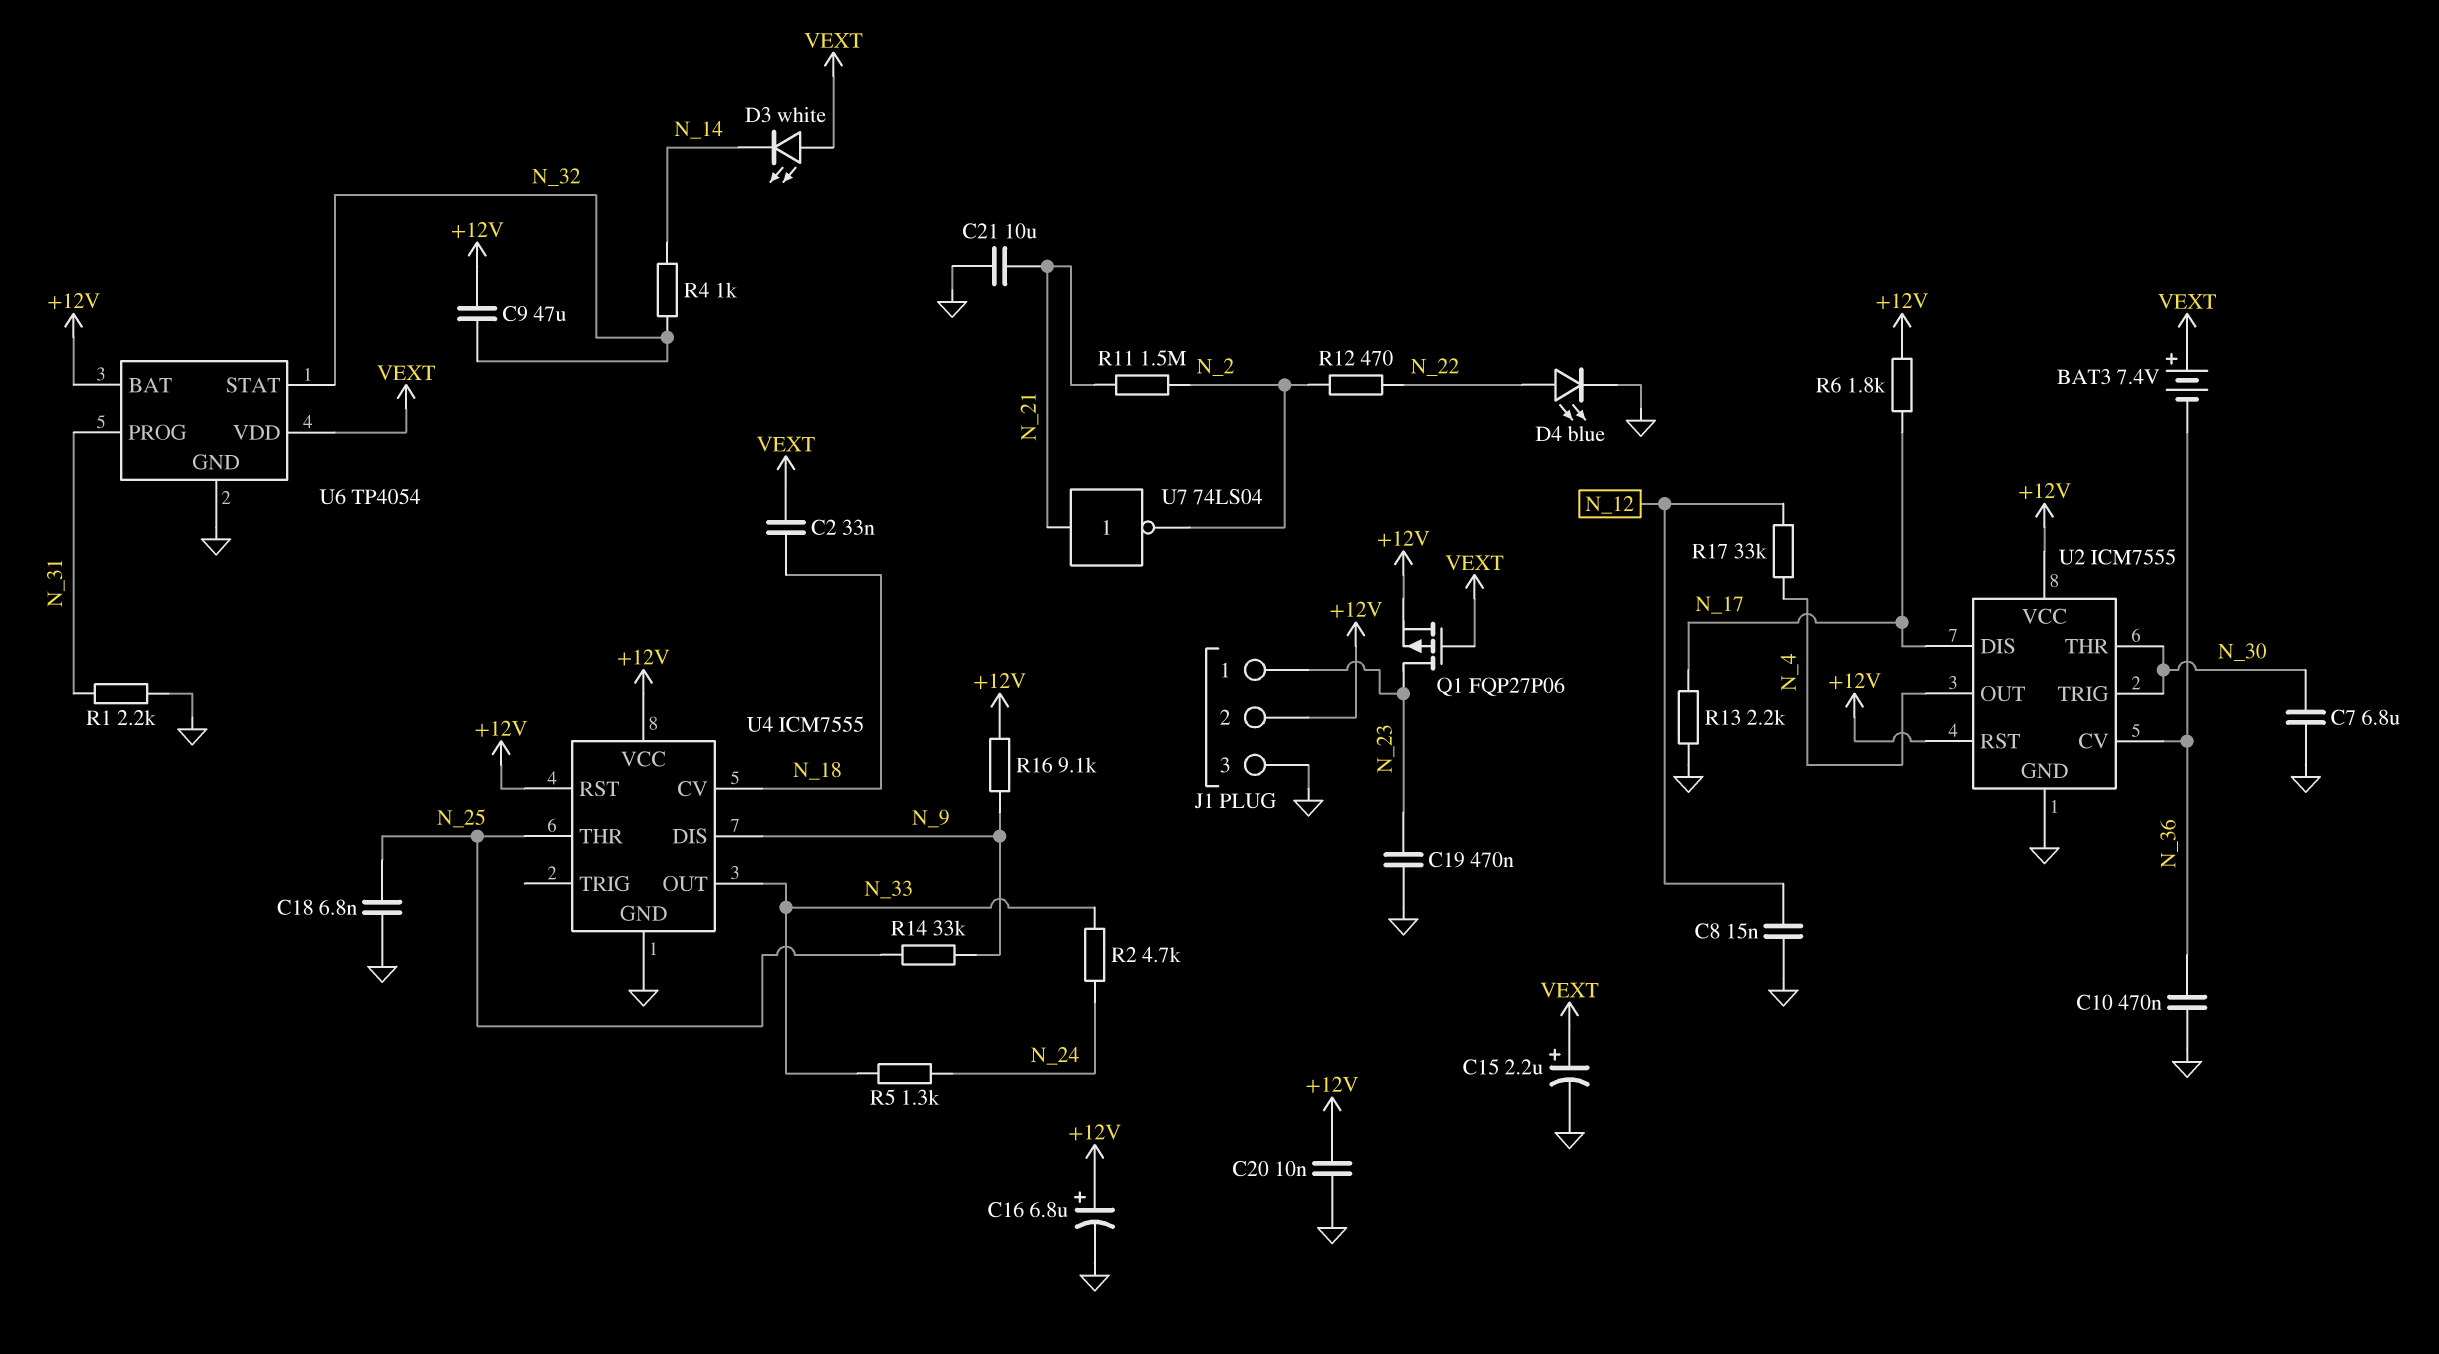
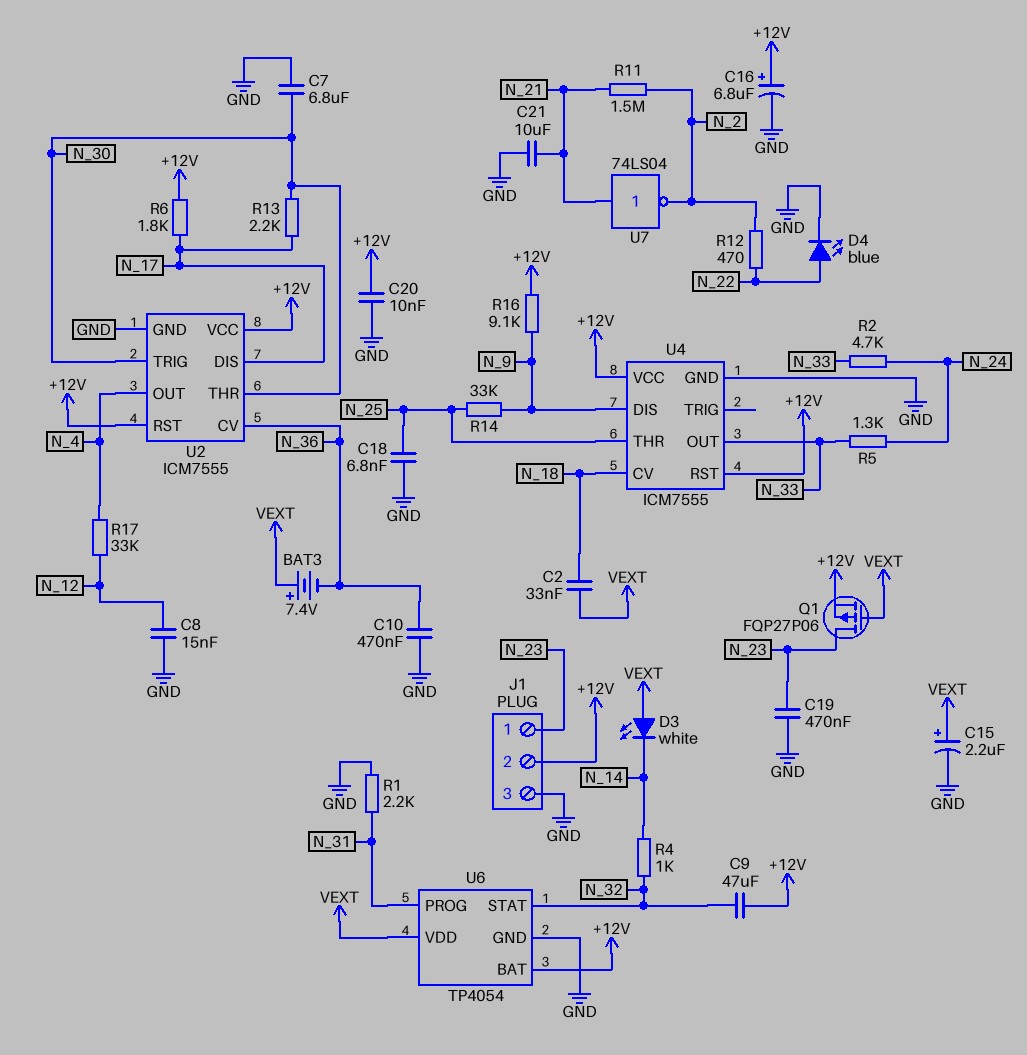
R13: 2.2k (GND, N_17) -> 2.2k (N_17, N_30)

